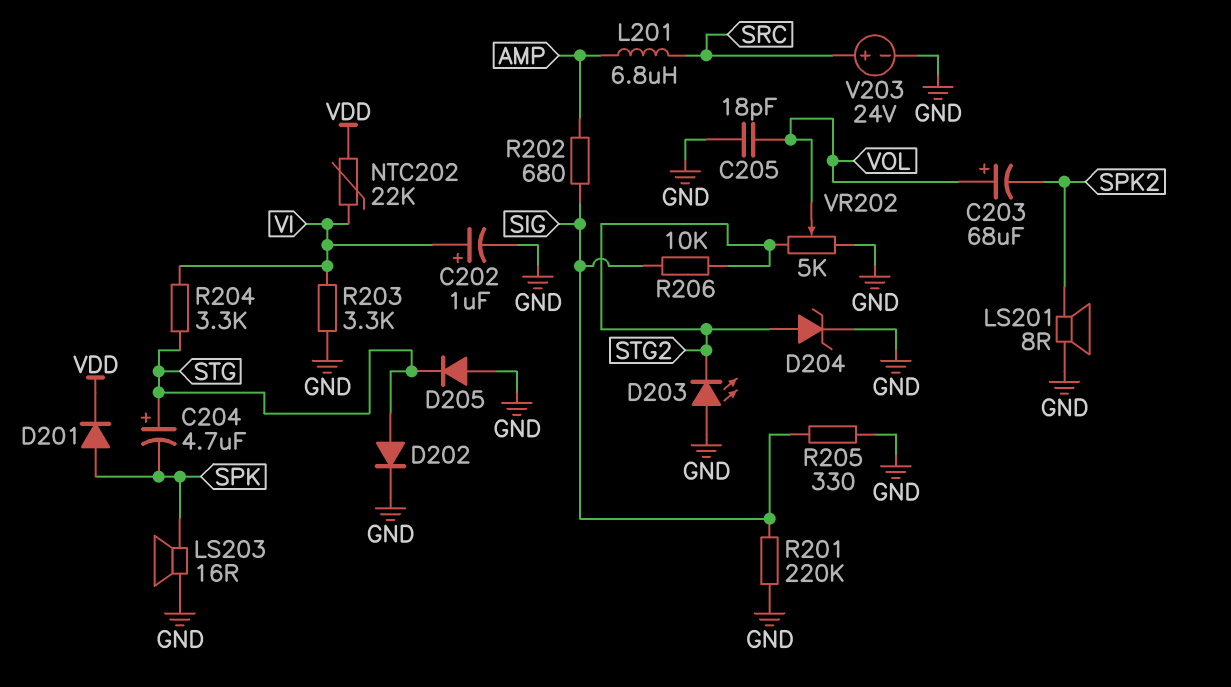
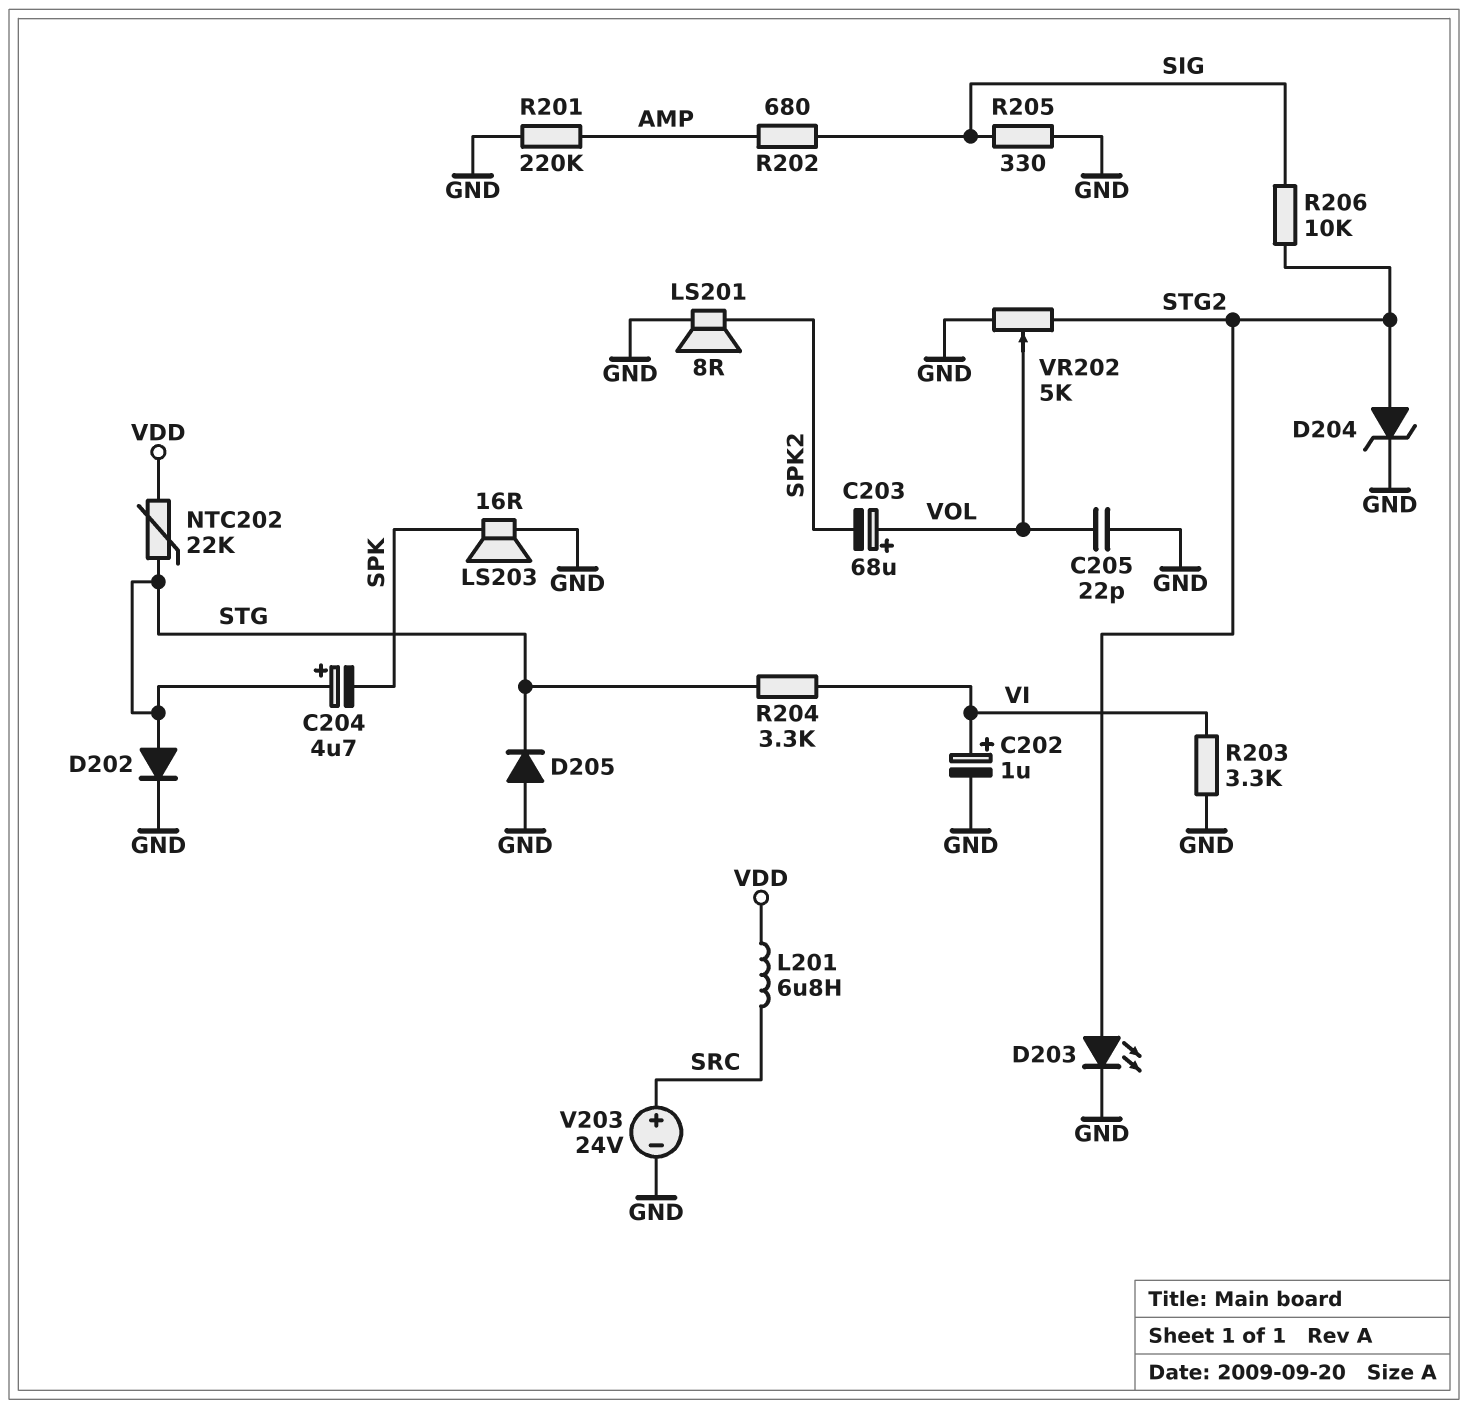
C205: 18pF (GND, VOL) -> 22pF (GND, VOL)
D201: diode (A SPK, K VDD) -> none
D203: LED (A GND, K STG2) -> LED (A STG2, K GND)
L201: 6.8uH (AMP, SRC) -> 6.8uH (SRC, VDD)
NTC202: 22k (VDD, VI) -> 22k (STG, VDD)
R201: 220k (GND, SIG) -> 220k (AMP, GND)

